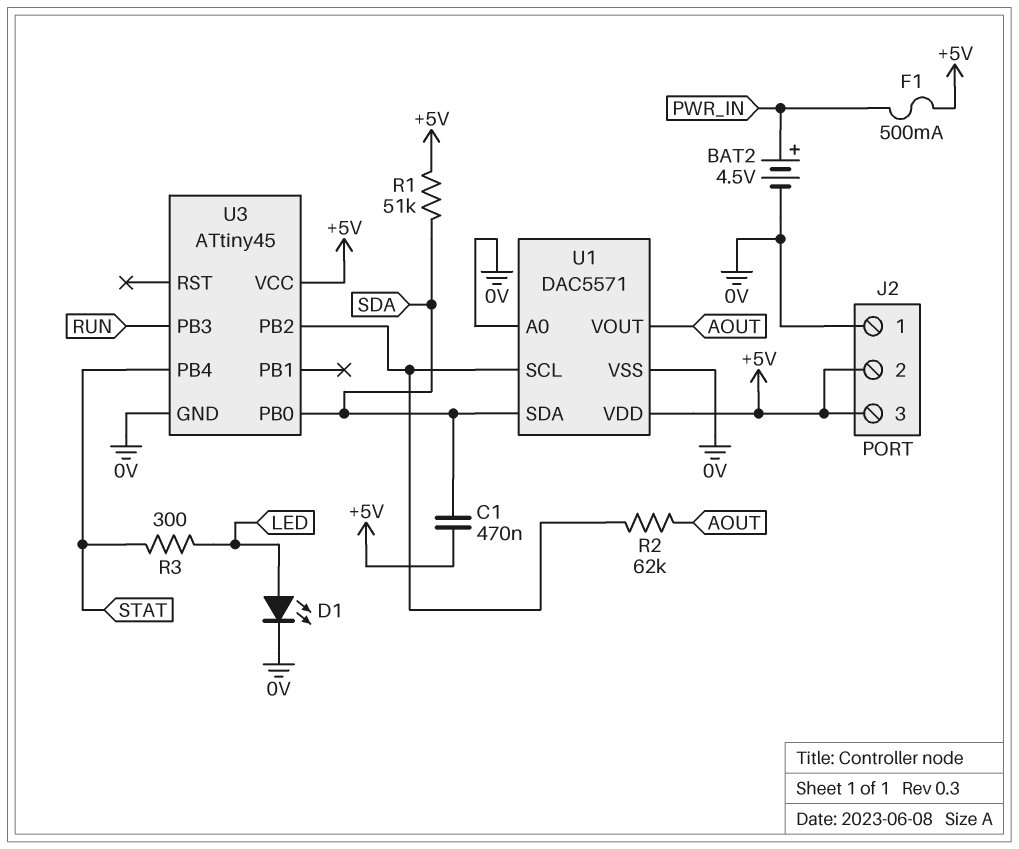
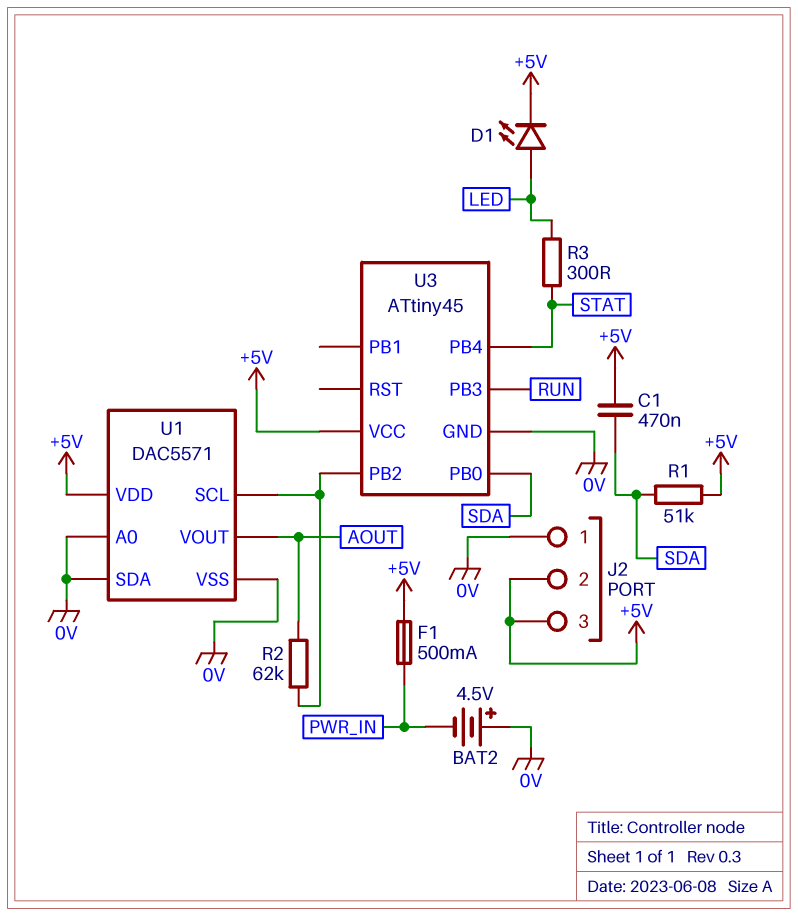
BAT2: 4.5V (plus PWR_IN, minus 0V) -> 4.5V (plus 0V, minus PWR_IN)
D1: LED (A LED, K 0V) -> LED (A LED, K +5V)
U1 pin SDA: SDA -> 0V

